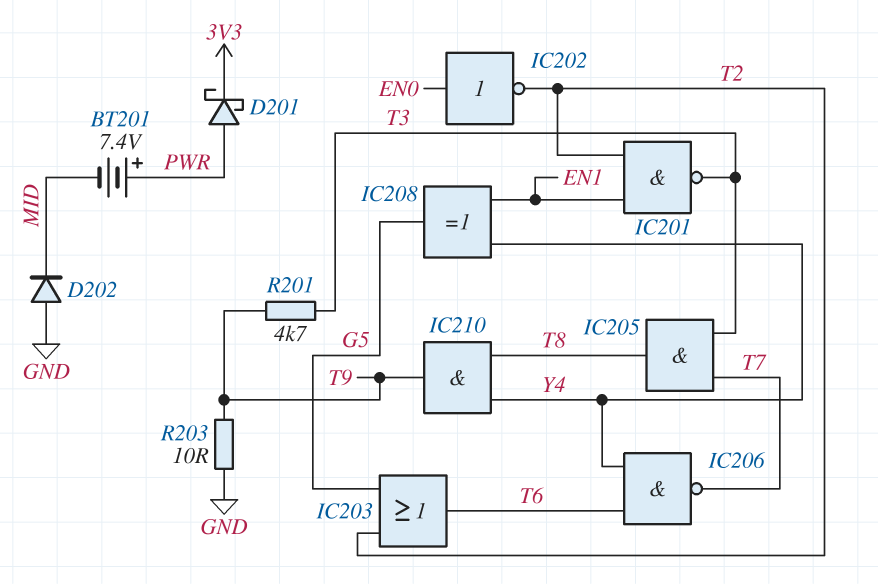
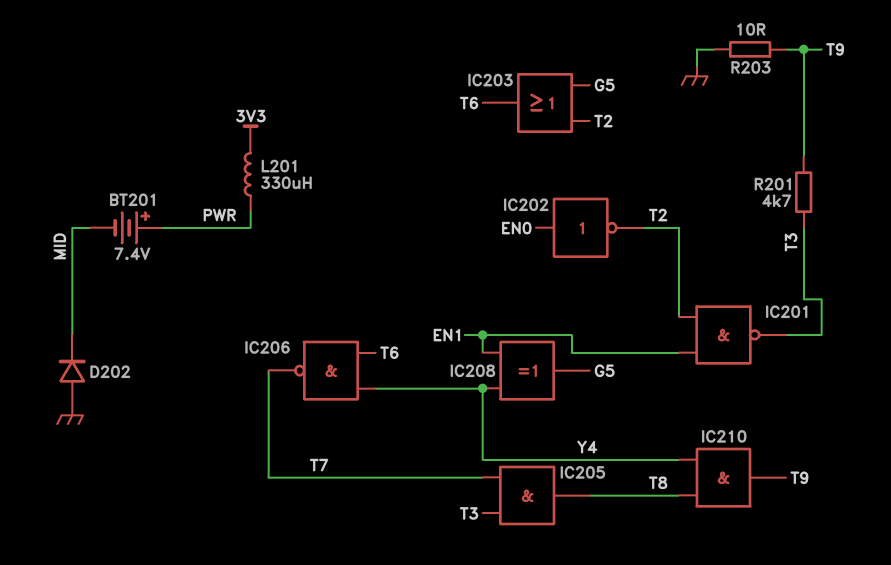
D201: schottky (A PWR, K 3V3) -> none
L201: none -> 330uH (3V3, PWR)

